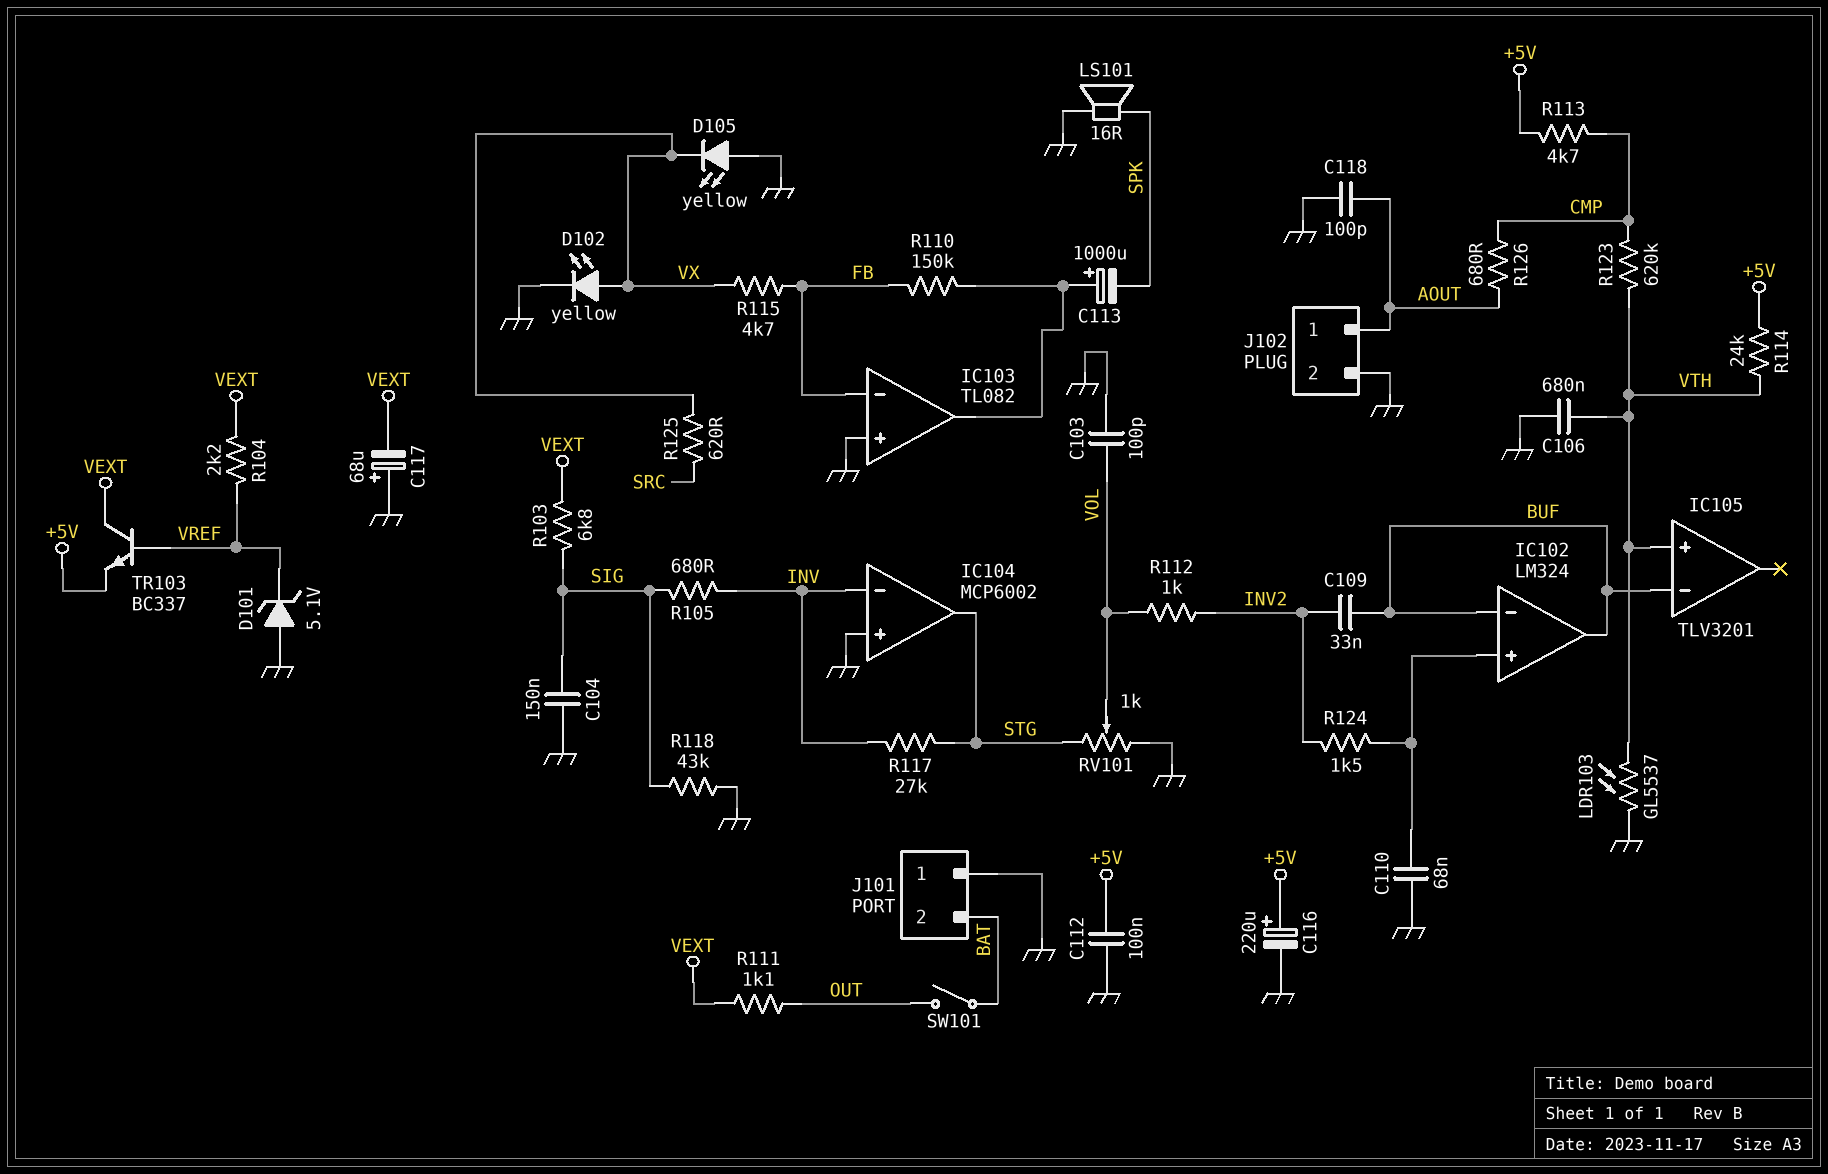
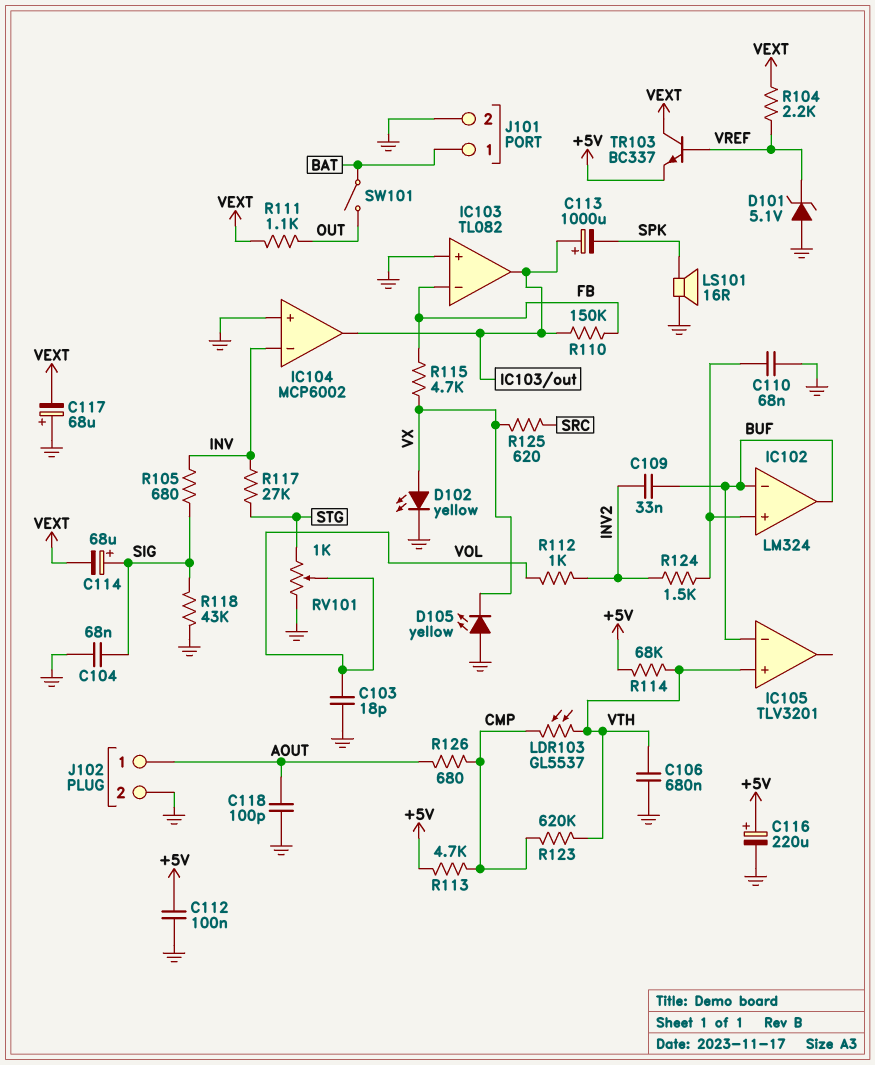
C103: 100pF (GND, VOL) -> 18pF (GND, VOL)
C104: 150nF (GND, SIG) -> 68nF (GND, SIG)
C114: none -> 68uF (plus SIG, minus VEXT)
IC104 pin out: STG -> IC103/out
J101 pin 1: GND -> BAT
J101 pin 2: BAT -> GND
LDR103: GL5537 (GND, VTH) -> GL5537 (CMP, VTH)
R103: 6.8k (SIG, VEXT) -> none
R114: 24k (+5V, VTH) -> 68k (+5V, VTH)

